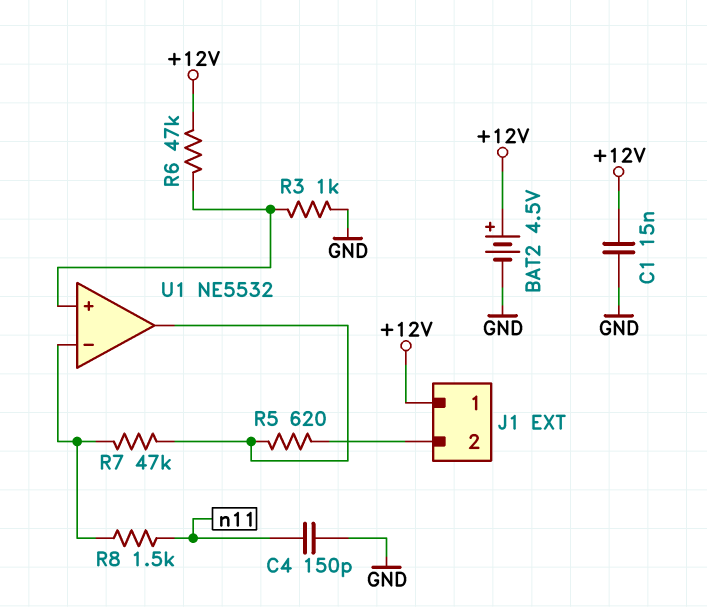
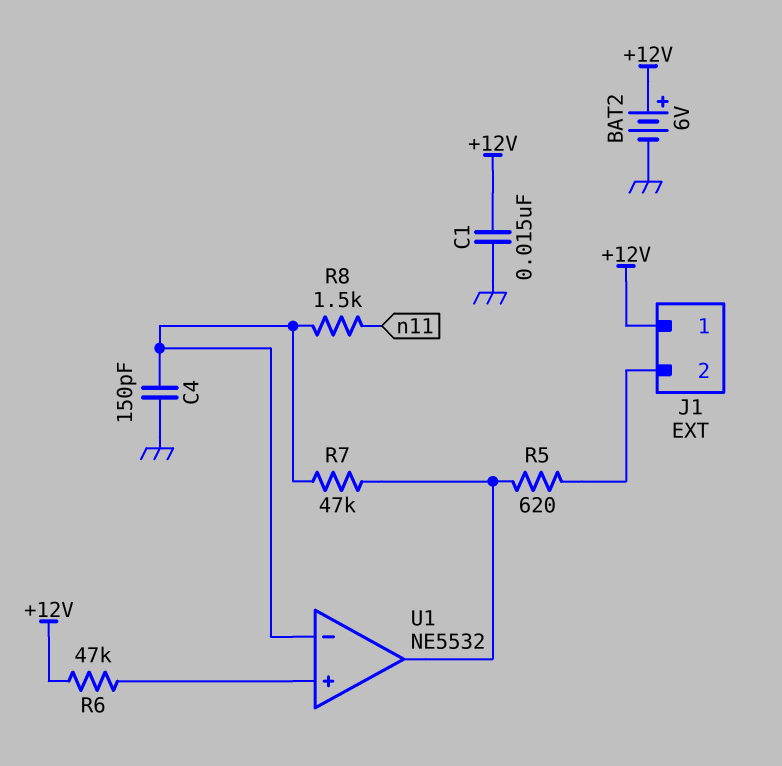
BAT2: 4.5V (plus +12V, minus GND) -> 6V (plus +12V, minus GND)
C4: 150pF (GND, n11) -> 150pF (GND, U1/in-)
R3: 1k (GND, U1/in+) -> none

